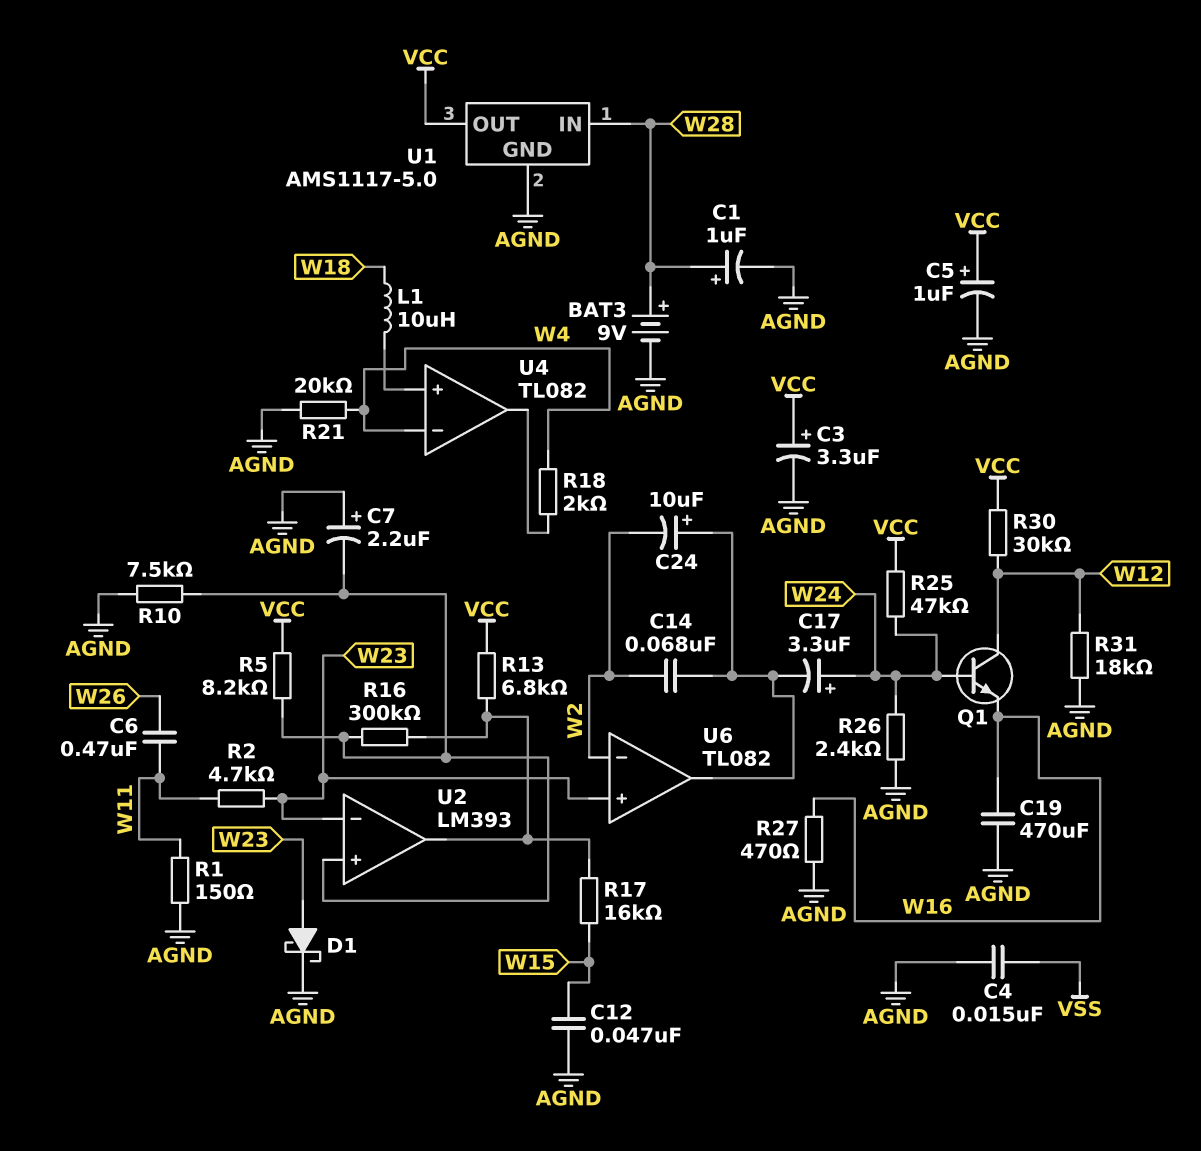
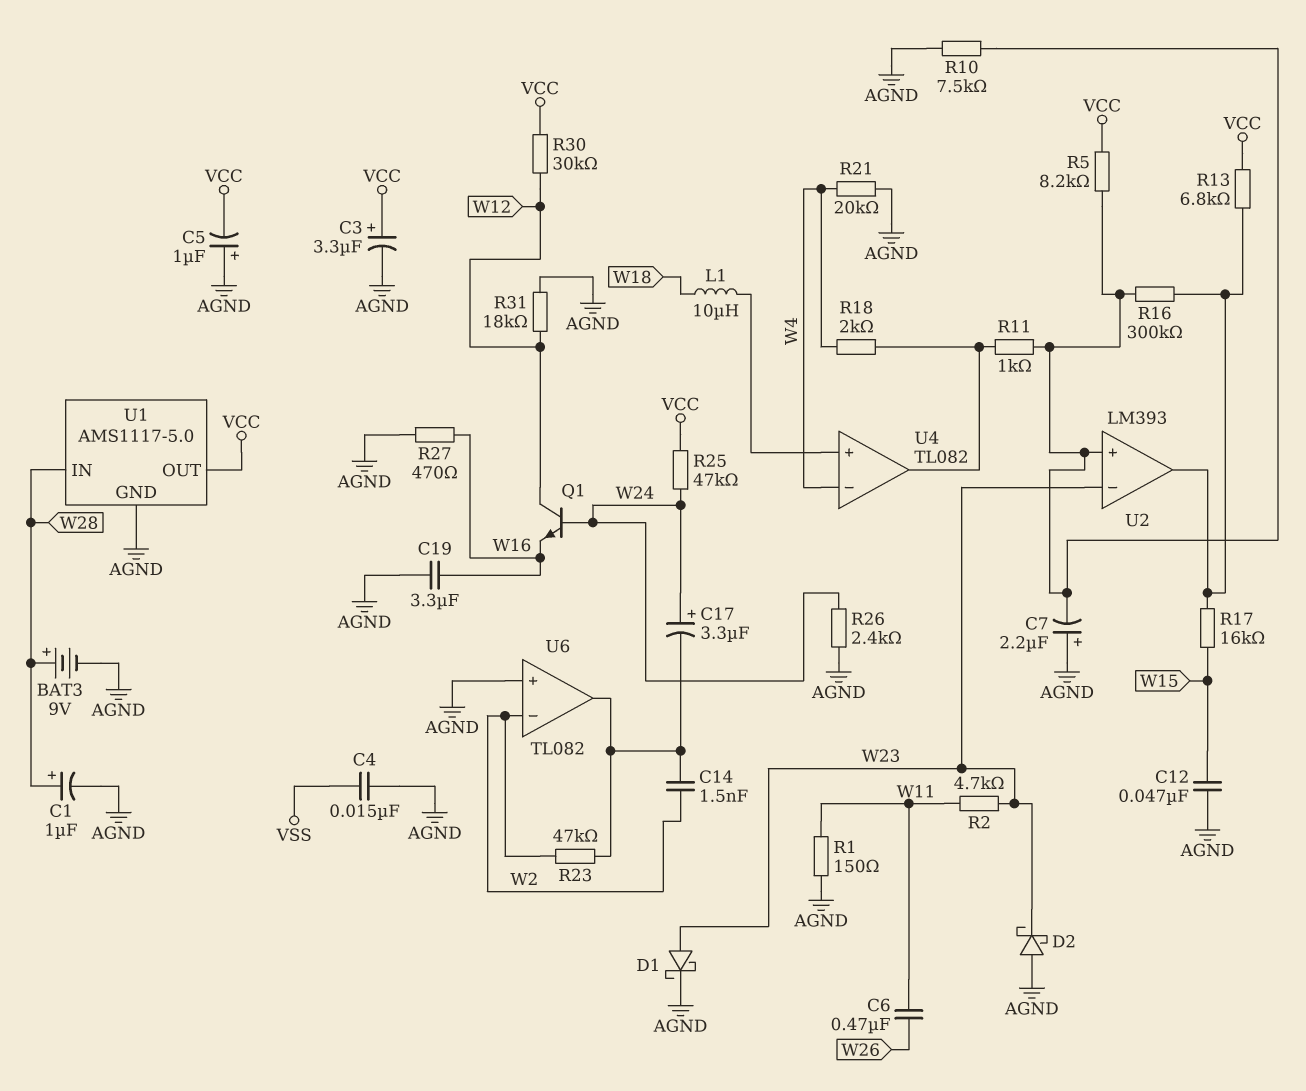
C5: 1uF (plus VCC, minus AGND) -> 1uF (plus AGND, minus VCC)
C14: 68nF (U6/out, W2) -> 1.5nF (U6/out, W2)
C19: 470uF (AGND, W16) -> 3.3uF (AGND, W16)
C24: 10uF (plus U6/out, minus W2) -> none
D2: none -> schottky (A AGND, K W23)
R11: none -> 1k (U2/in+, U4/out)
R23: none -> 47k (U6/out, W2)
U6 pin in+: W23 -> AGND

